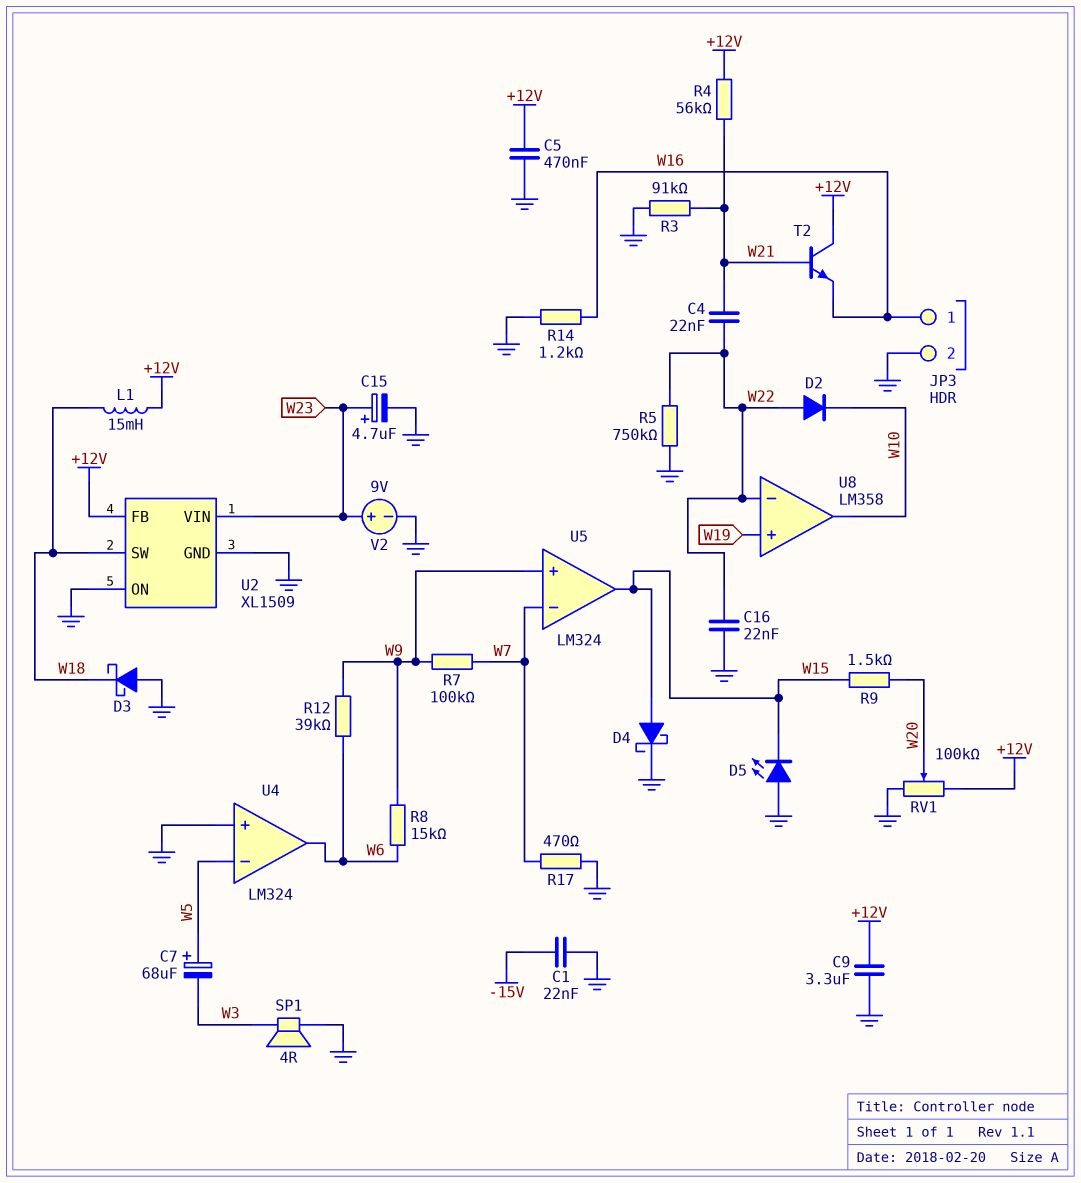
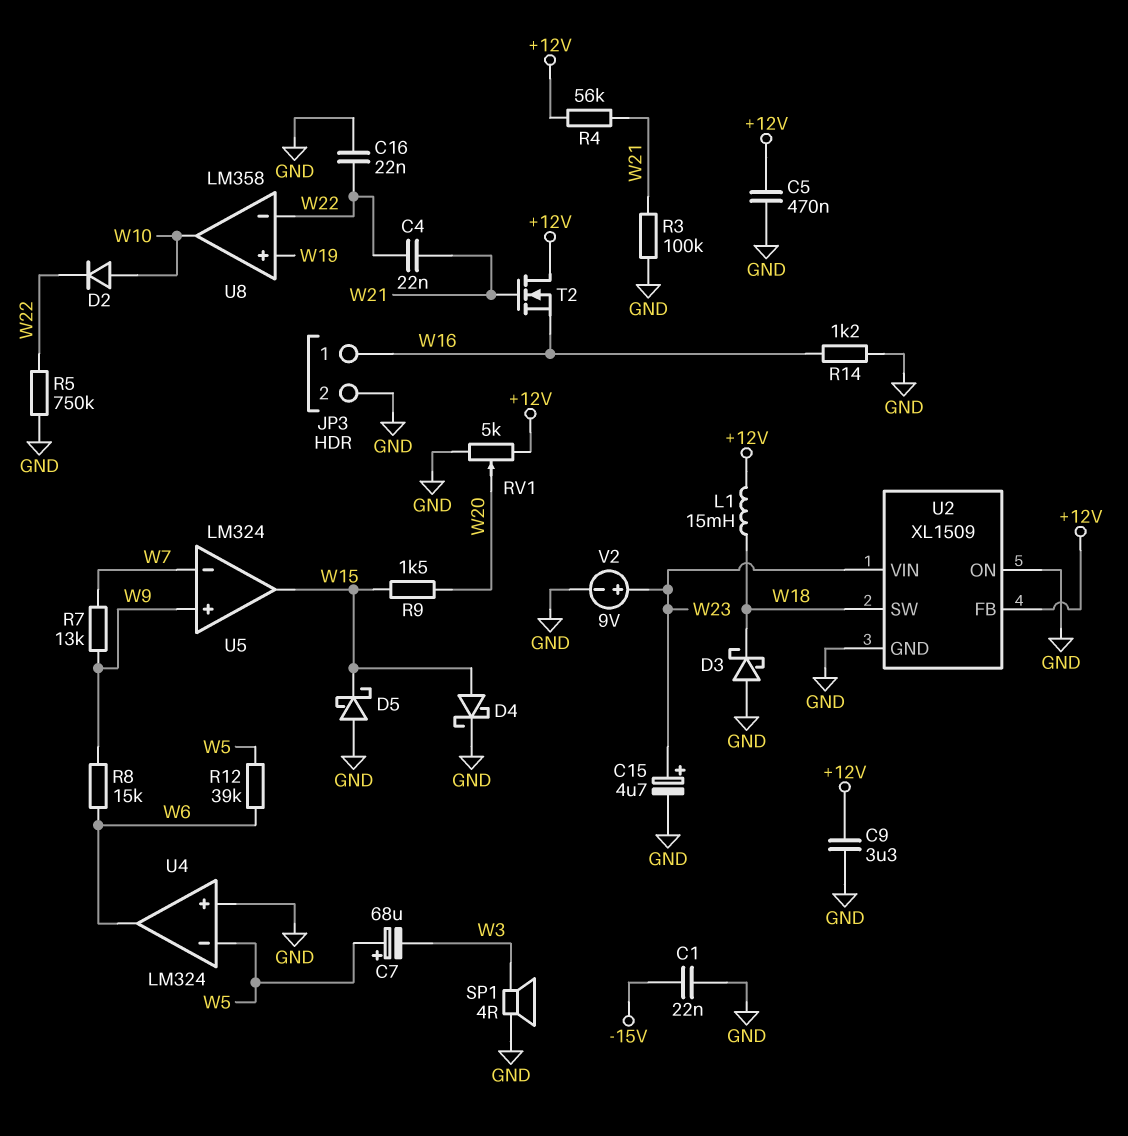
D2: diode (A W22, K W10) -> diode (A W10, K W22)
D5: LED (A GND, K W15) -> schottky (A GND, K W15)
R3: 91k (GND, W21) -> 100k (GND, W21)
R7: 100k (W7, W9) -> 13k (W7, W9)
R12: 39k (W6, W9) -> 39k (W5, W6)
R17: 470 (GND, W7) -> none
RV1: 100k (+12V, GND, wiper W20) -> 5k (+12V, GND, wiper W20)
T2: NPN (B W21, C +12V, E W16) -> NMOS (G W21, D +12V, S W16)

